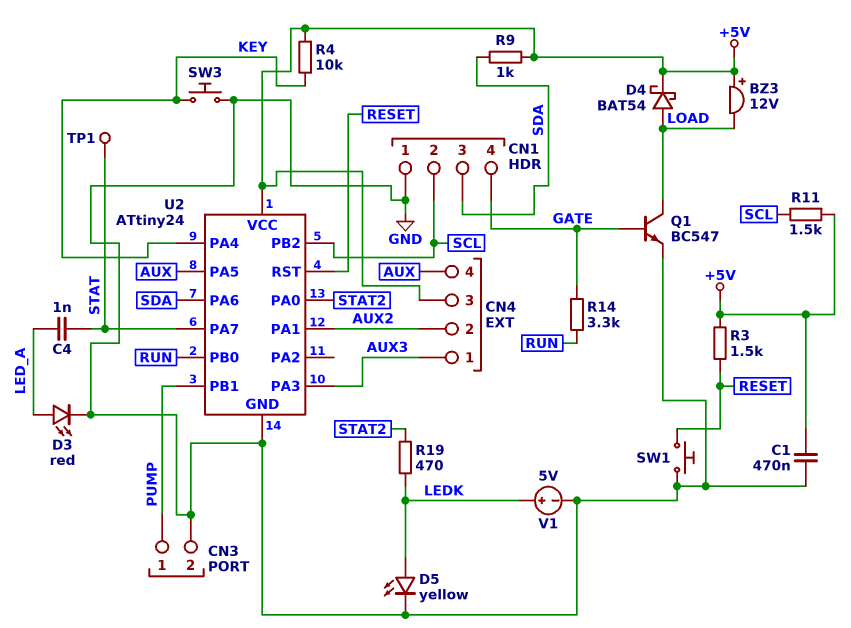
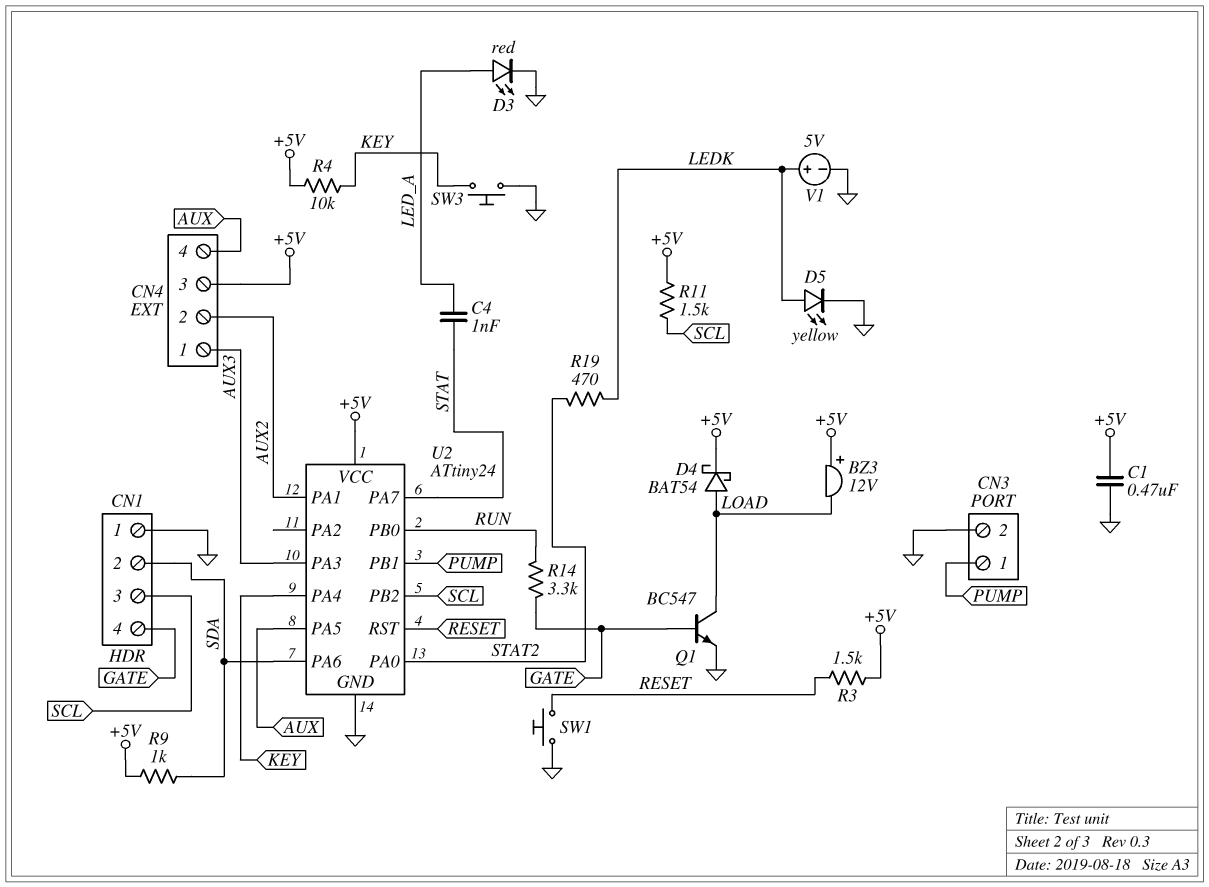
CN1 pin 2: SCL -> SDA
CN1 pin 3: SDA -> SCL
TP1: test point (STAT) -> none

